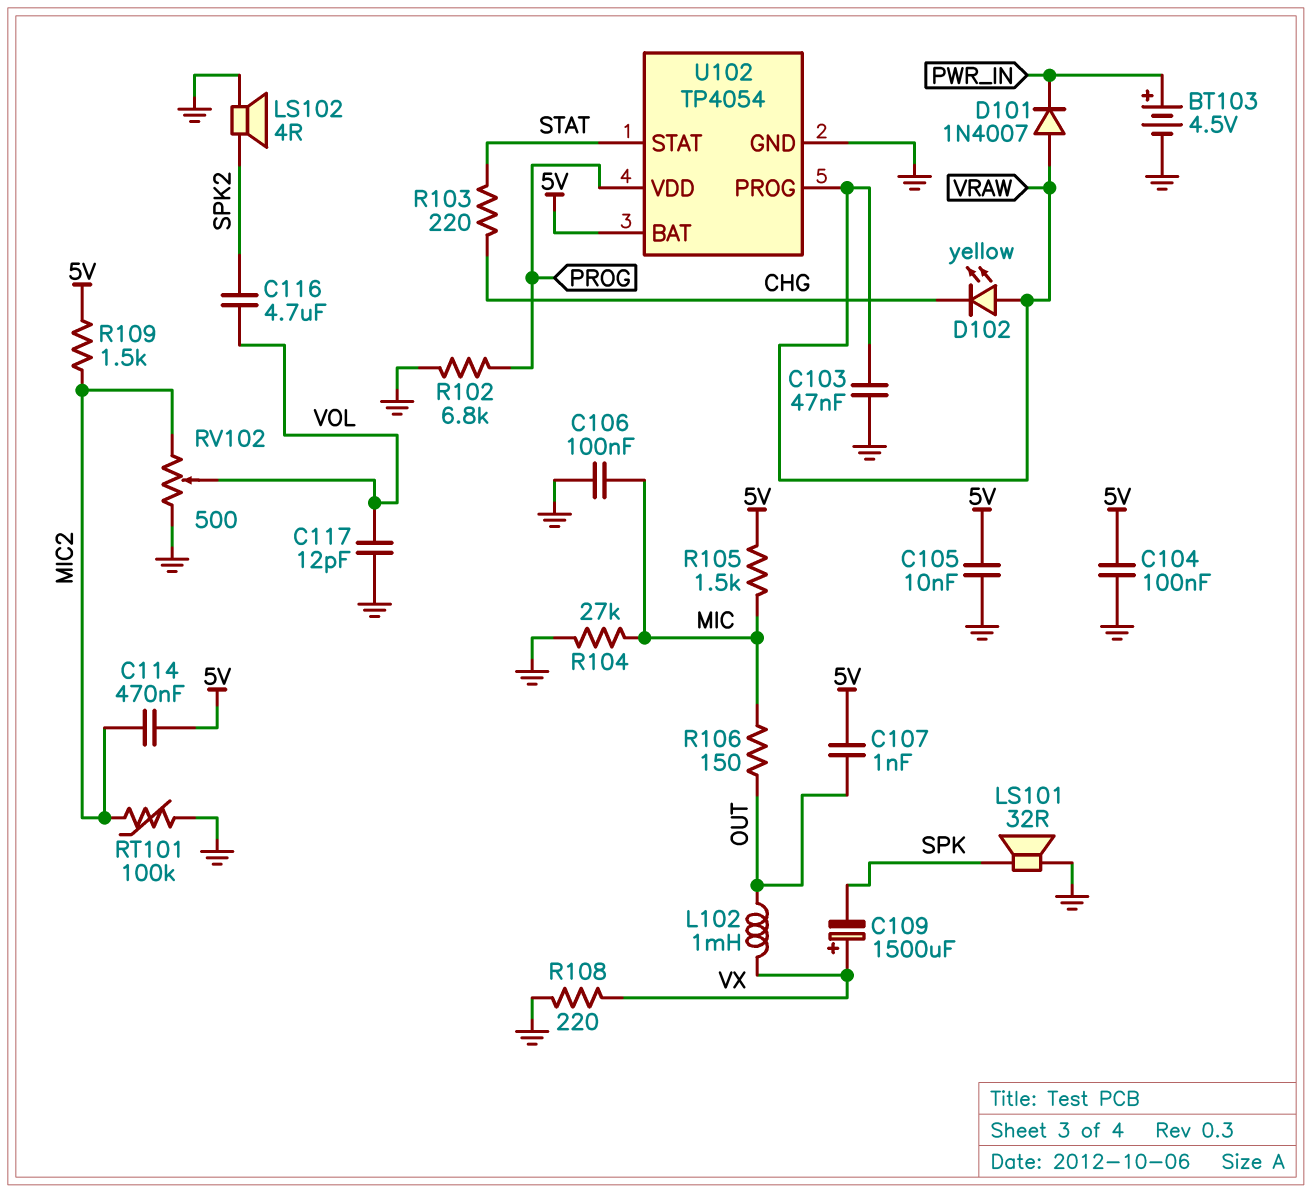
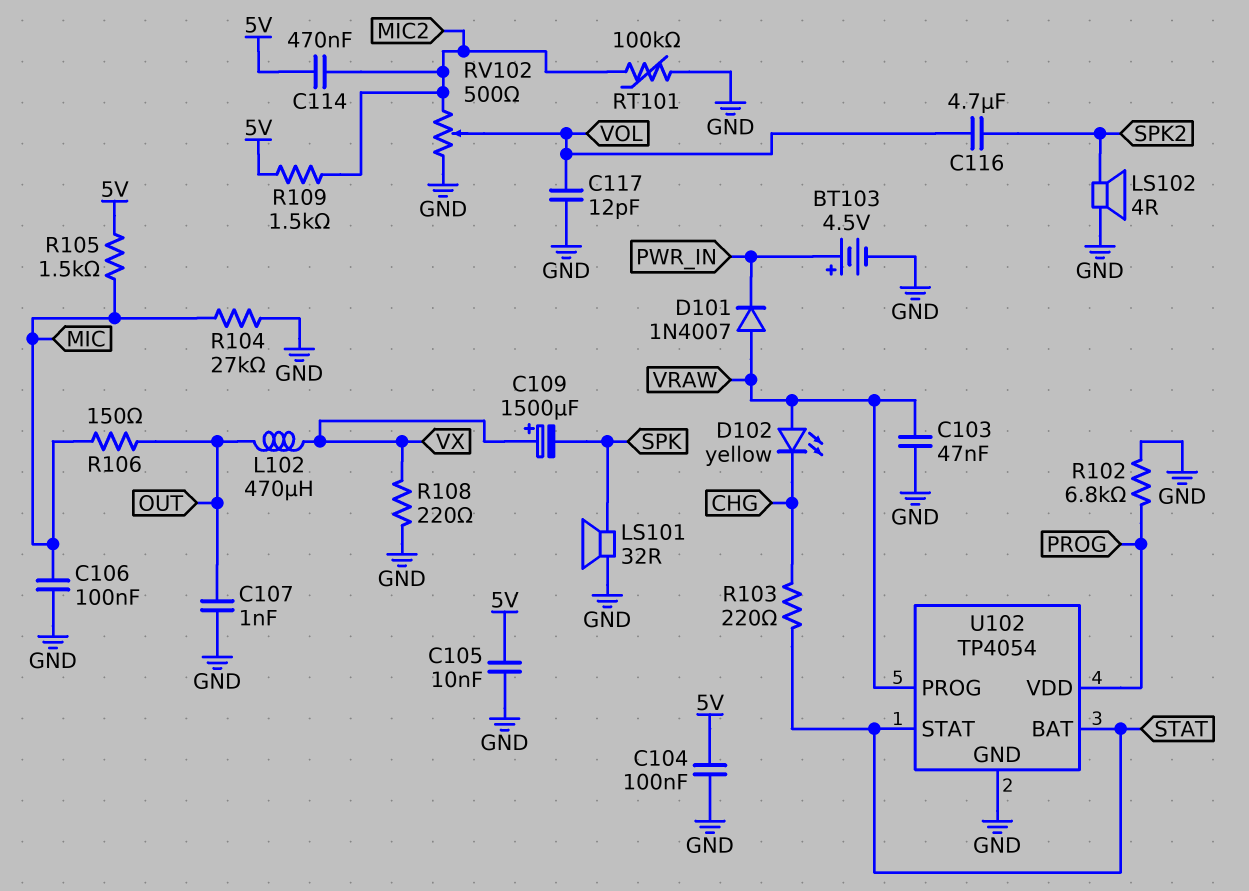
C107: 1nF (5V, OUT) -> 1nF (GND, OUT)
L102: 1mH (OUT, VX) -> 470uH (OUT, VX)
U102 pin BAT: 5V -> STAT

